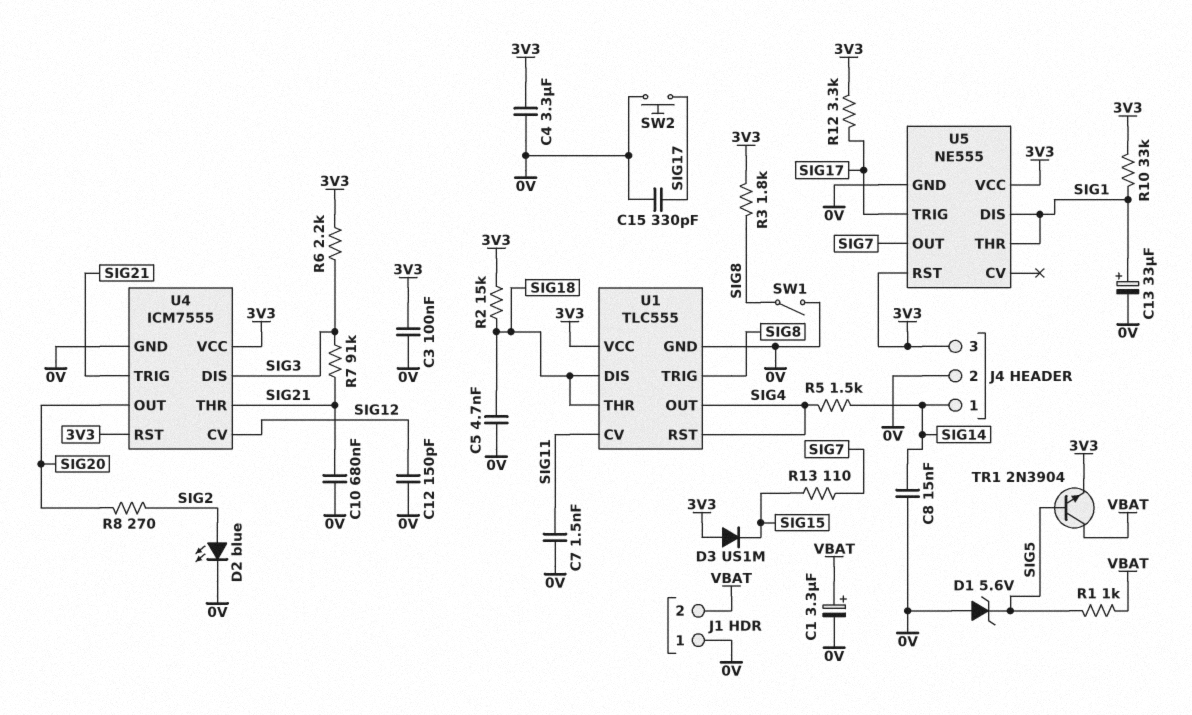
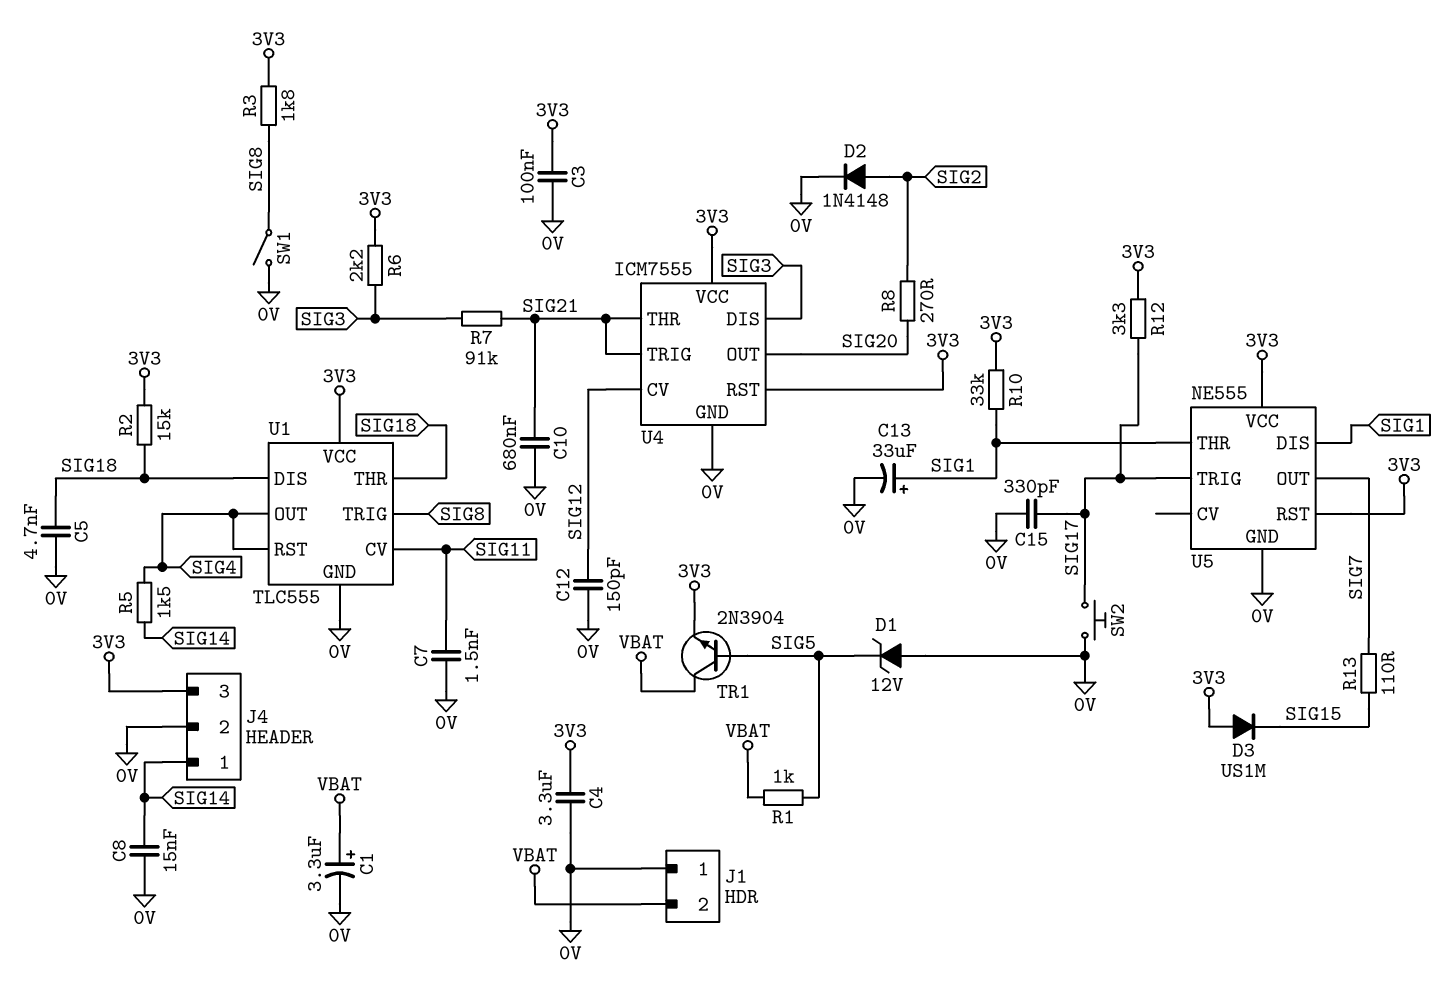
D1: zener 5.6V (A 0V, K SIG5) -> zener 12V (A 0V, K SIG5)
D2: LED blue (A SIG2, K 0V) -> diode 1N4148 (A SIG2, K 0V)

